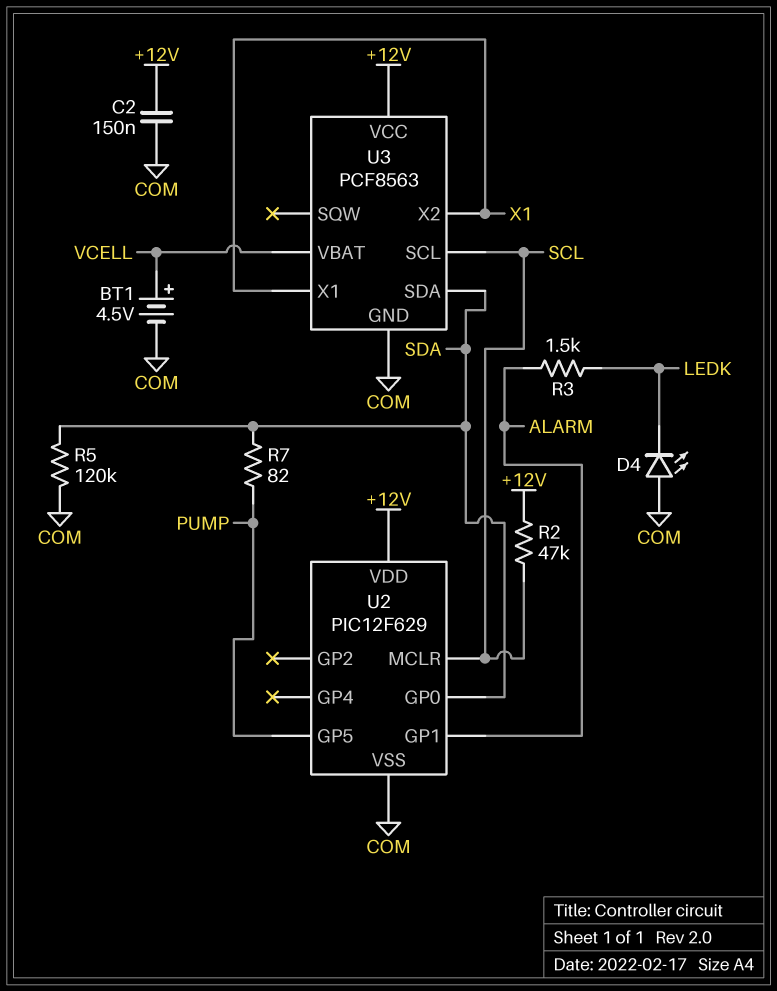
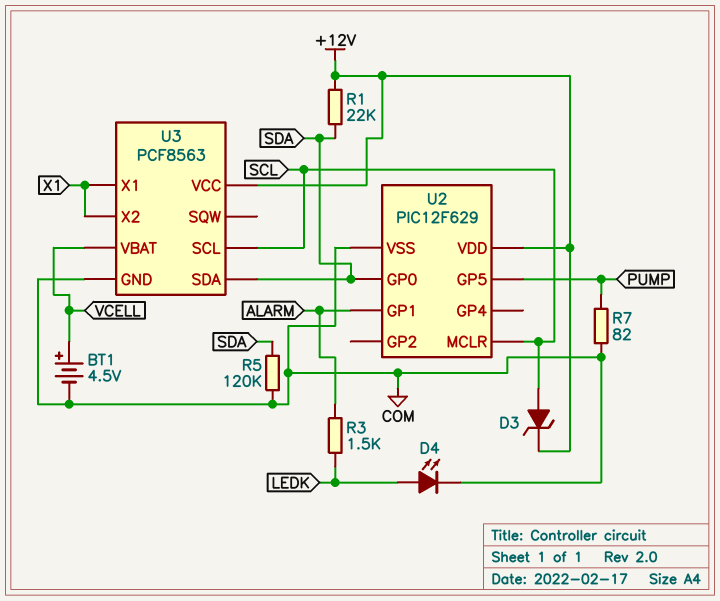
C2: 150nF (+12V, COM) -> none
D3: none -> zener (A SCL, K +12V)
D4: LED (A COM, K LEDK) -> LED (A LEDK, K COM)
R1: none -> 22k (+12V, SDA)
R2: 47k (+12V, SCL) -> none
R7: 82 (PUMP, SDA) -> 82 (COM, PUMP)

